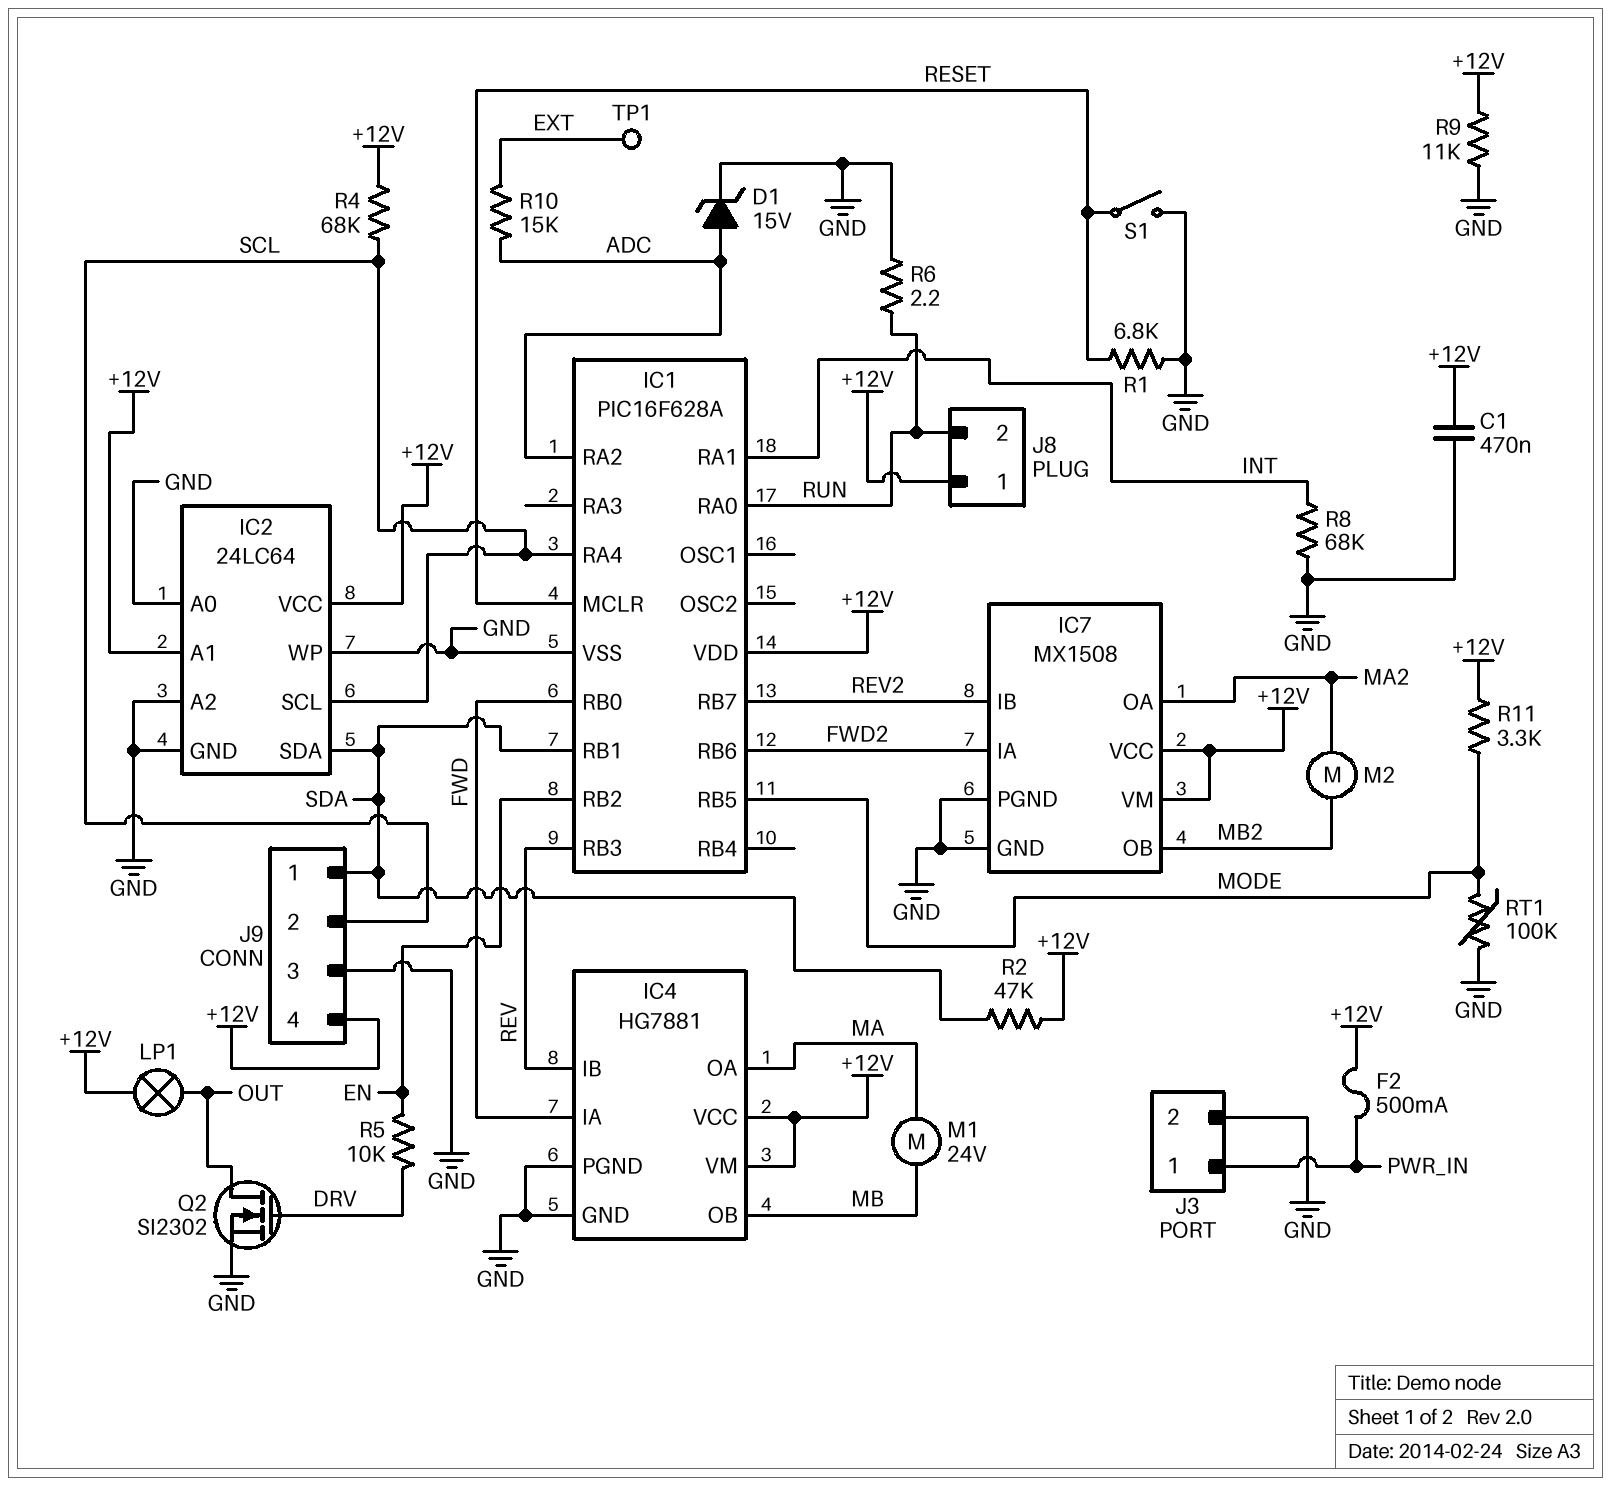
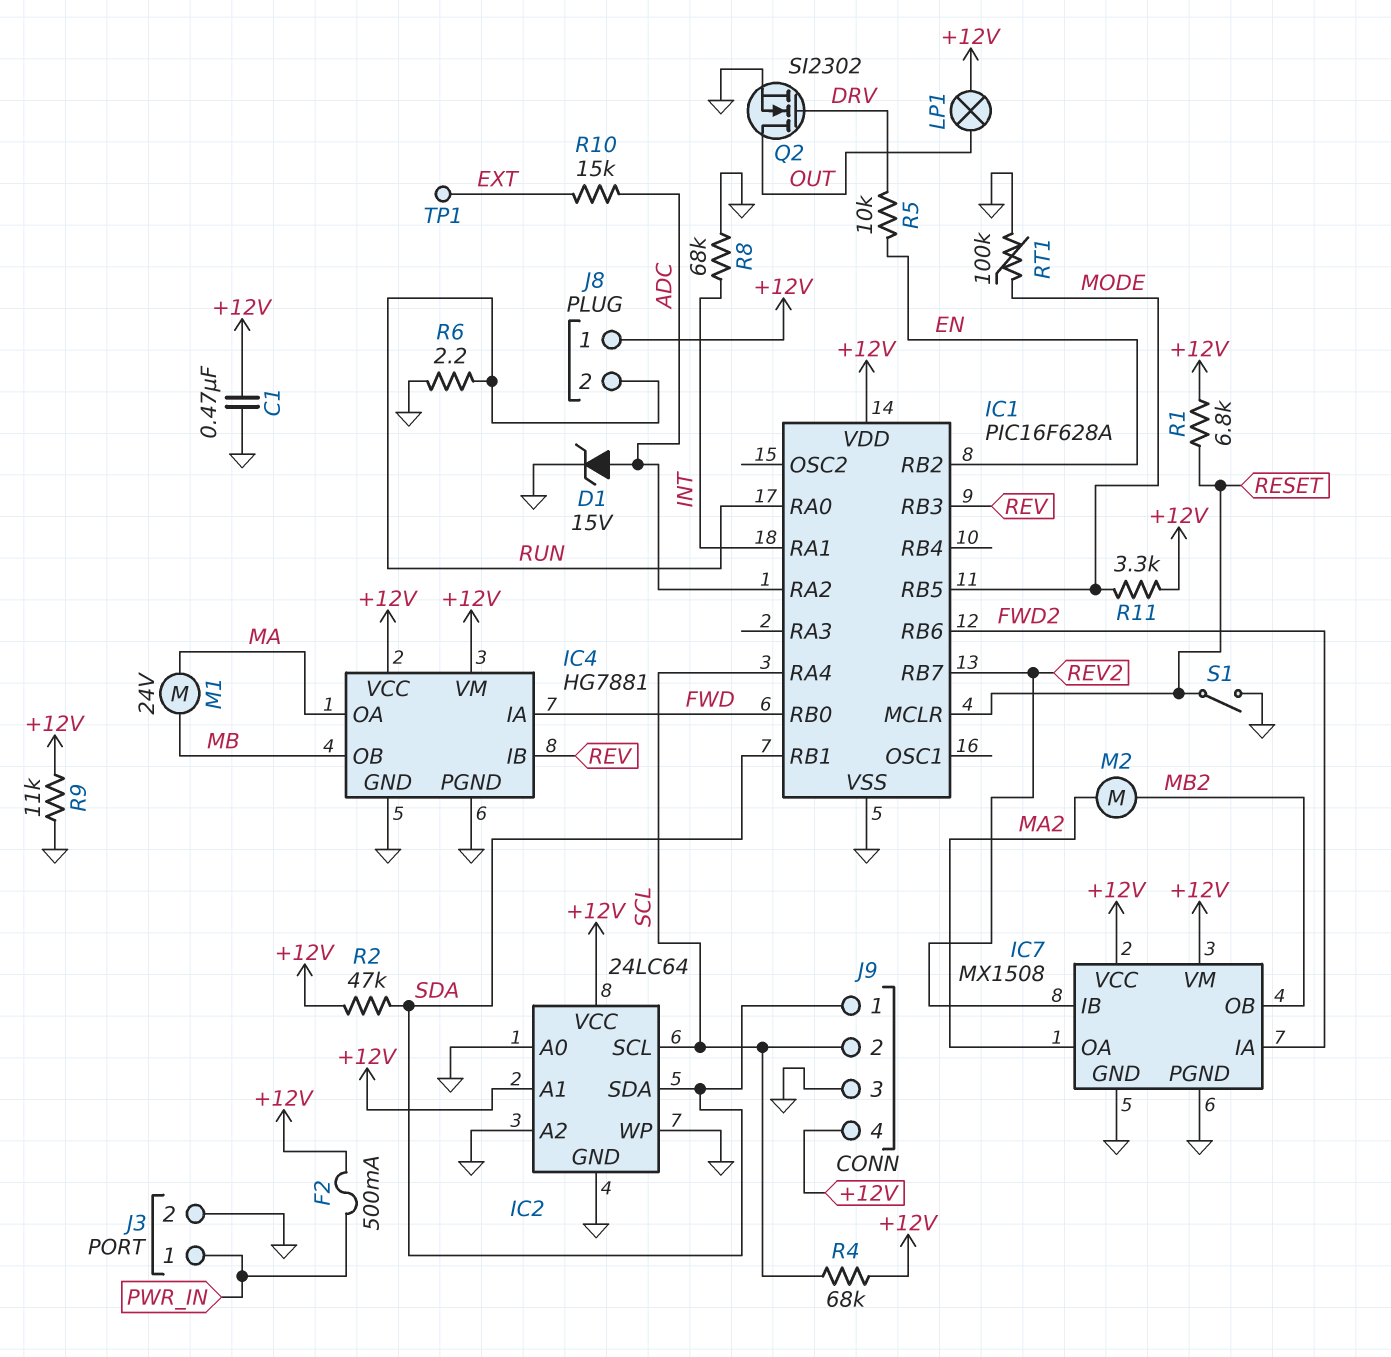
R1: 6.8k (GND, RESET) -> 6.8k (+12V, RESET)

